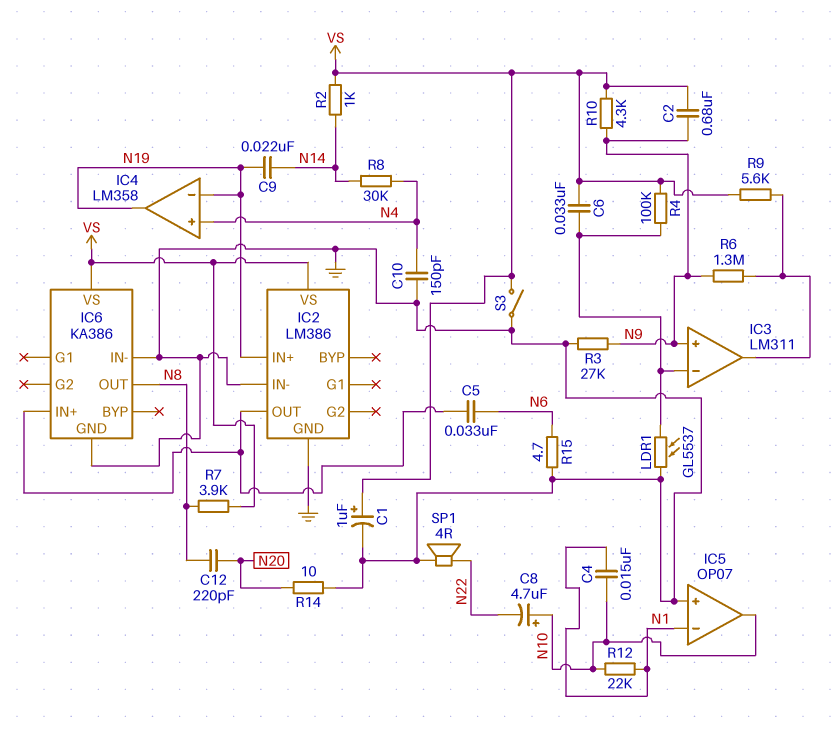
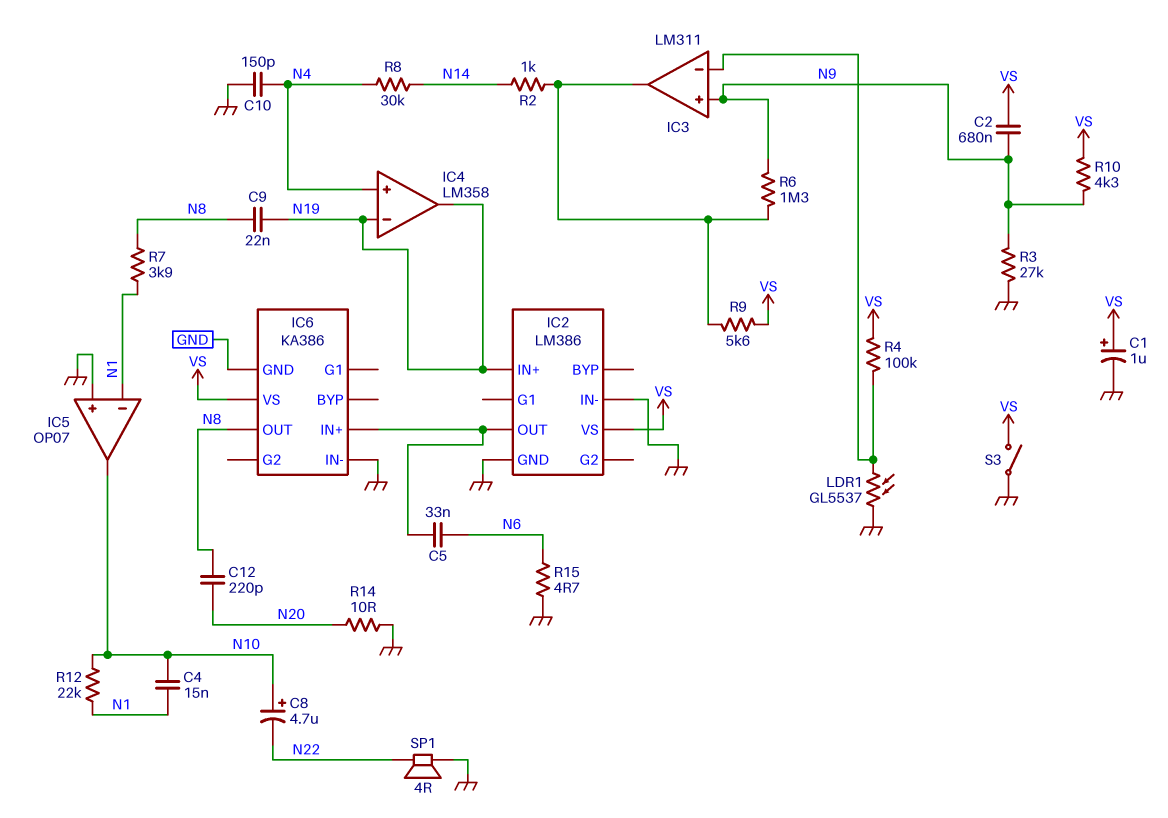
C6: 33nF (IC3/in-, VS) -> none
C9: 22nF (N14, N19) -> 22nF (N8, N19)
R2: 1k (N14, VS) -> 1k (IC3/out, N14)
R7: 3.9k (N8, VS) -> 3.9k (N1, N8)

